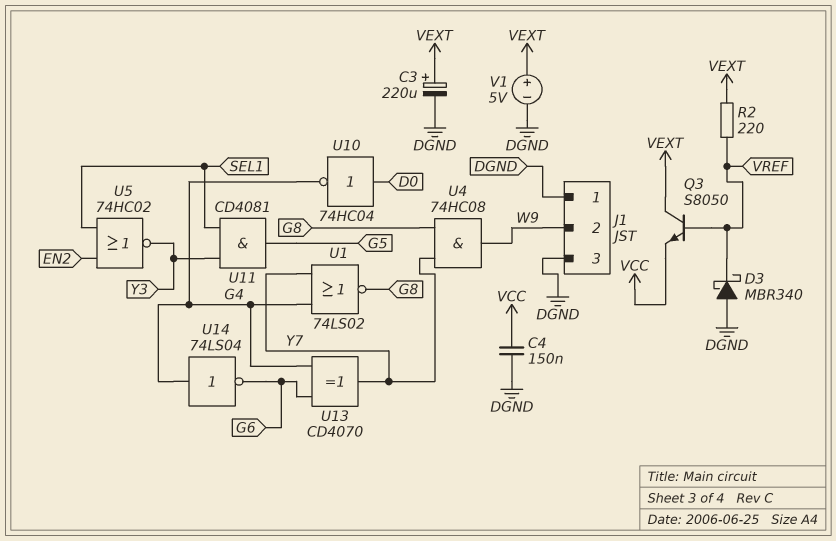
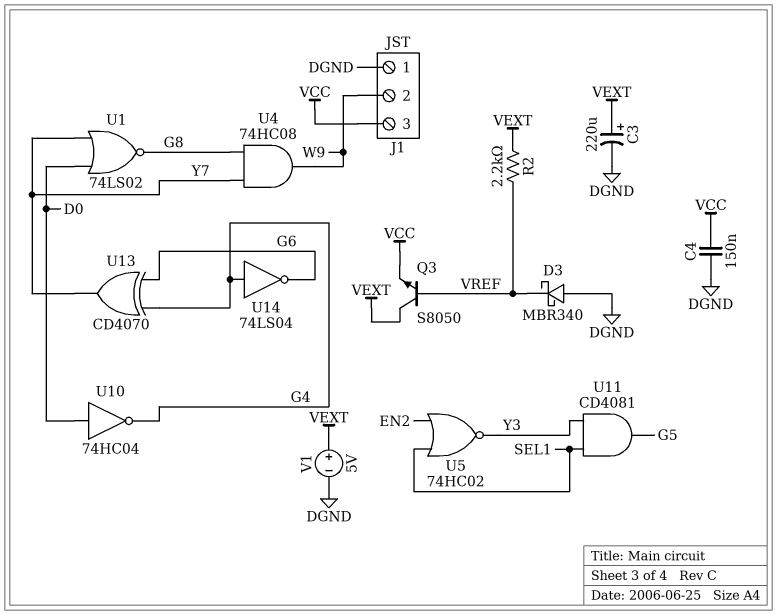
J1 pin 3: DGND -> VCC
R2: 220 (VEXT, VREF) -> 2.2k (VEXT, VREF)
U1: NOR 74LS02 (in G4, in Y7, out G8) -> NOR 74LS02 (in D0, in Y7, out G8)

